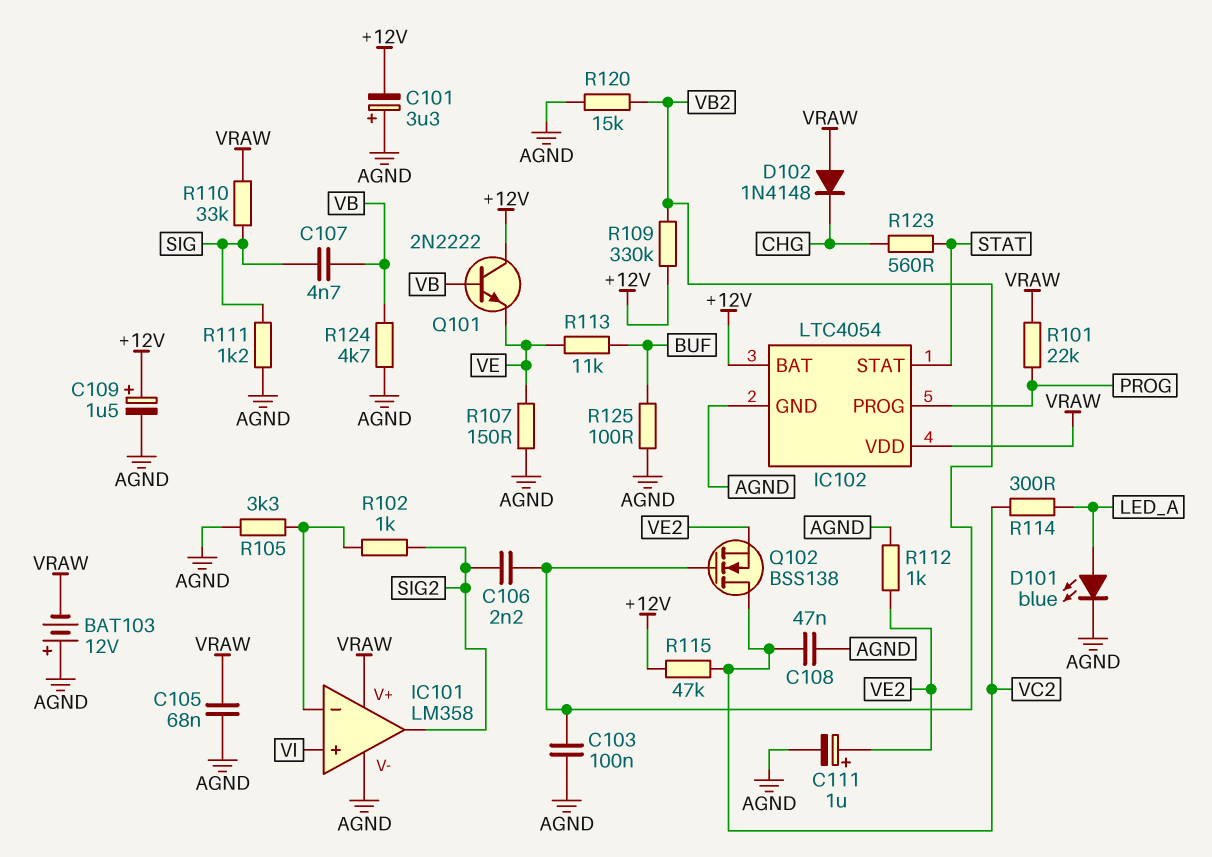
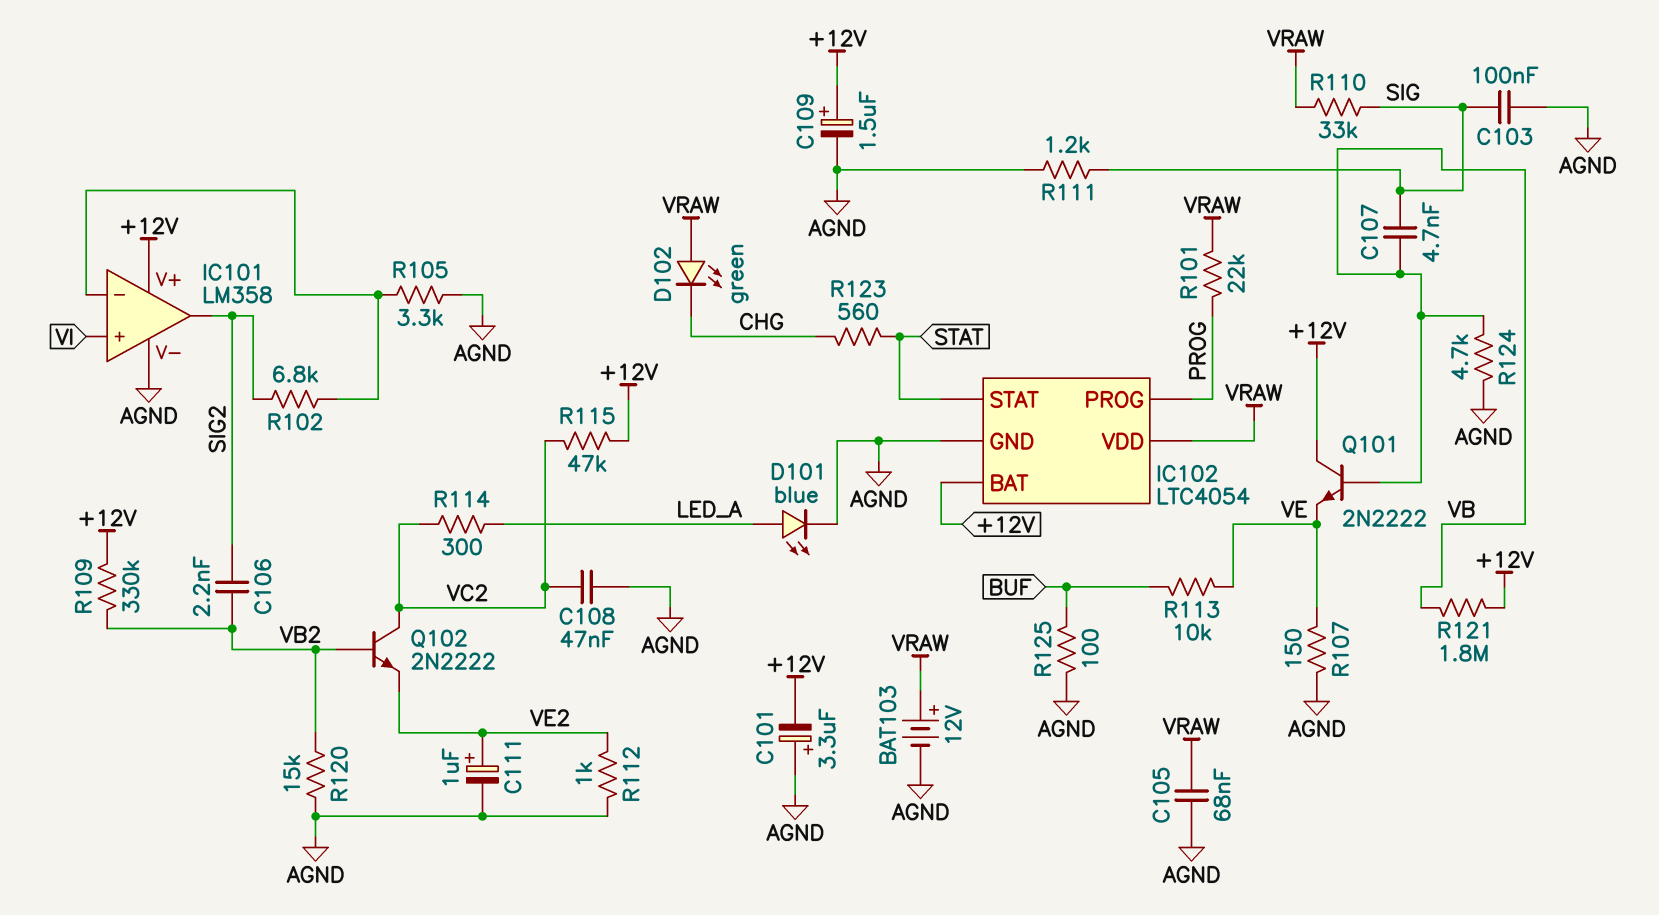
BAT103: 12V (plus AGND, minus VRAW) -> 12V (plus VRAW, minus AGND)
C103: 100nF (AGND, VB2) -> 100nF (AGND, SIG)
D102: diode 1N4148 (A VRAW, K CHG) -> LED green (A VRAW, K CHG)
IC101 pin V+: VRAW -> +12V
Q102: NMOS BSS138 (G VB2, D VC2, S VE2) -> NPN 2N2222 (B VB2, C VC2, E VE2)
R102: 1k (IC101/in-, SIG2) -> 6.8k (IC101/in-, SIG2)
R113: 11k (BUF, VE) -> 10k (BUF, VE)
R121: none -> 1.8M (+12V, VB)

